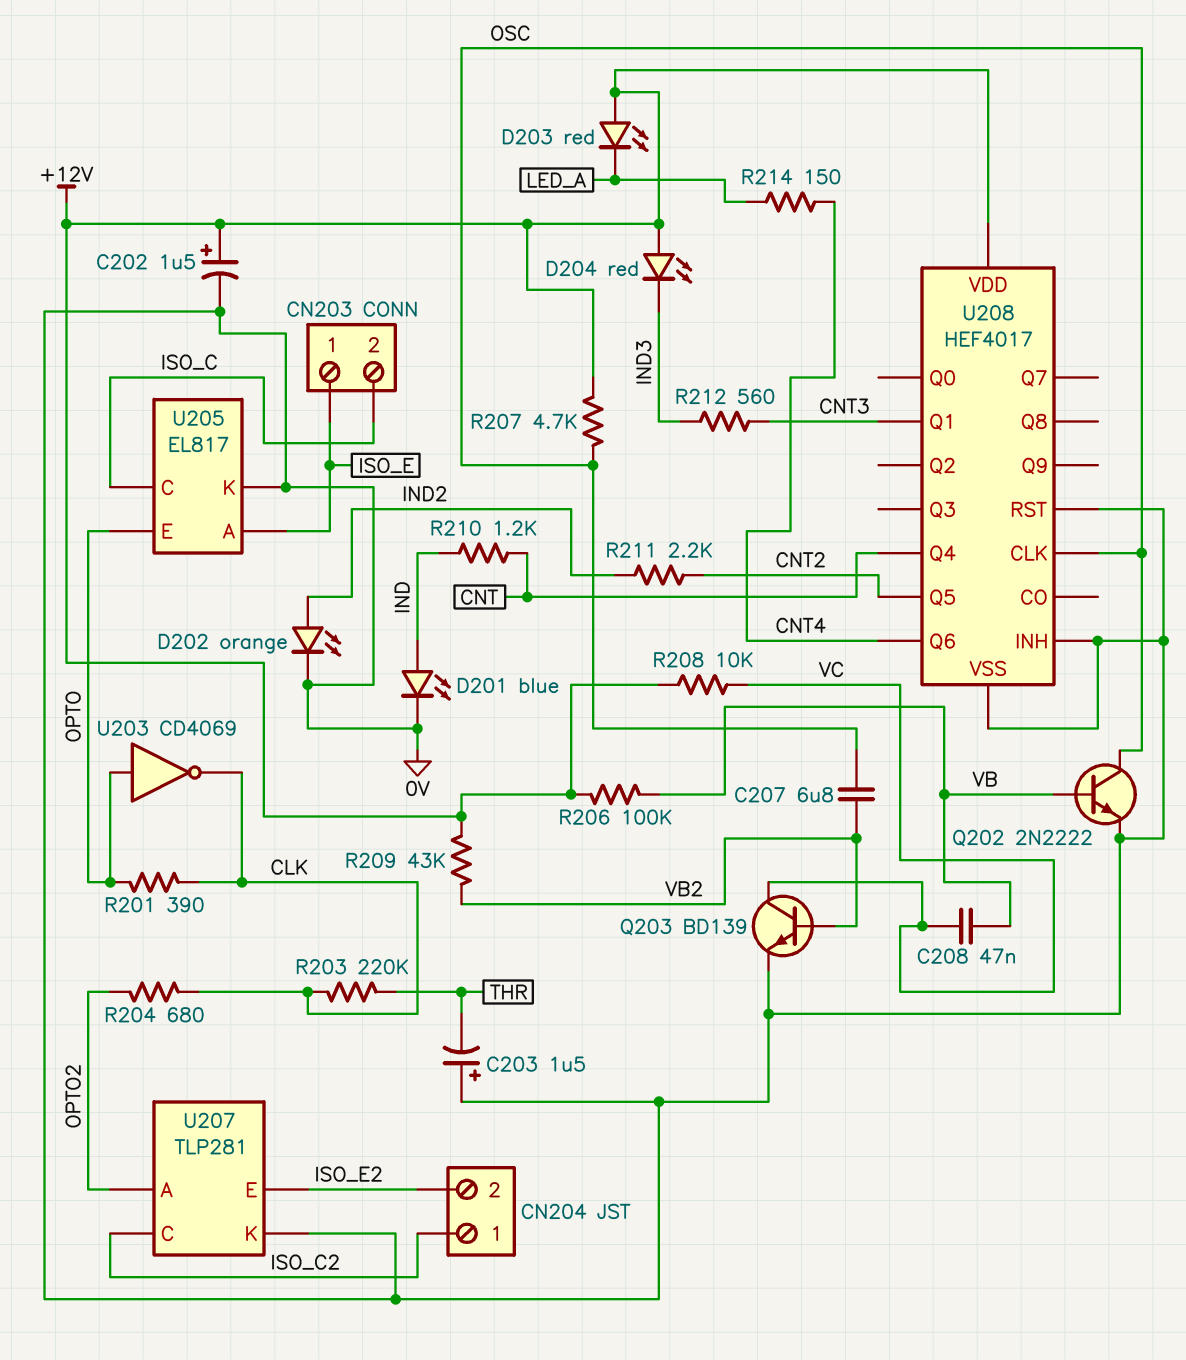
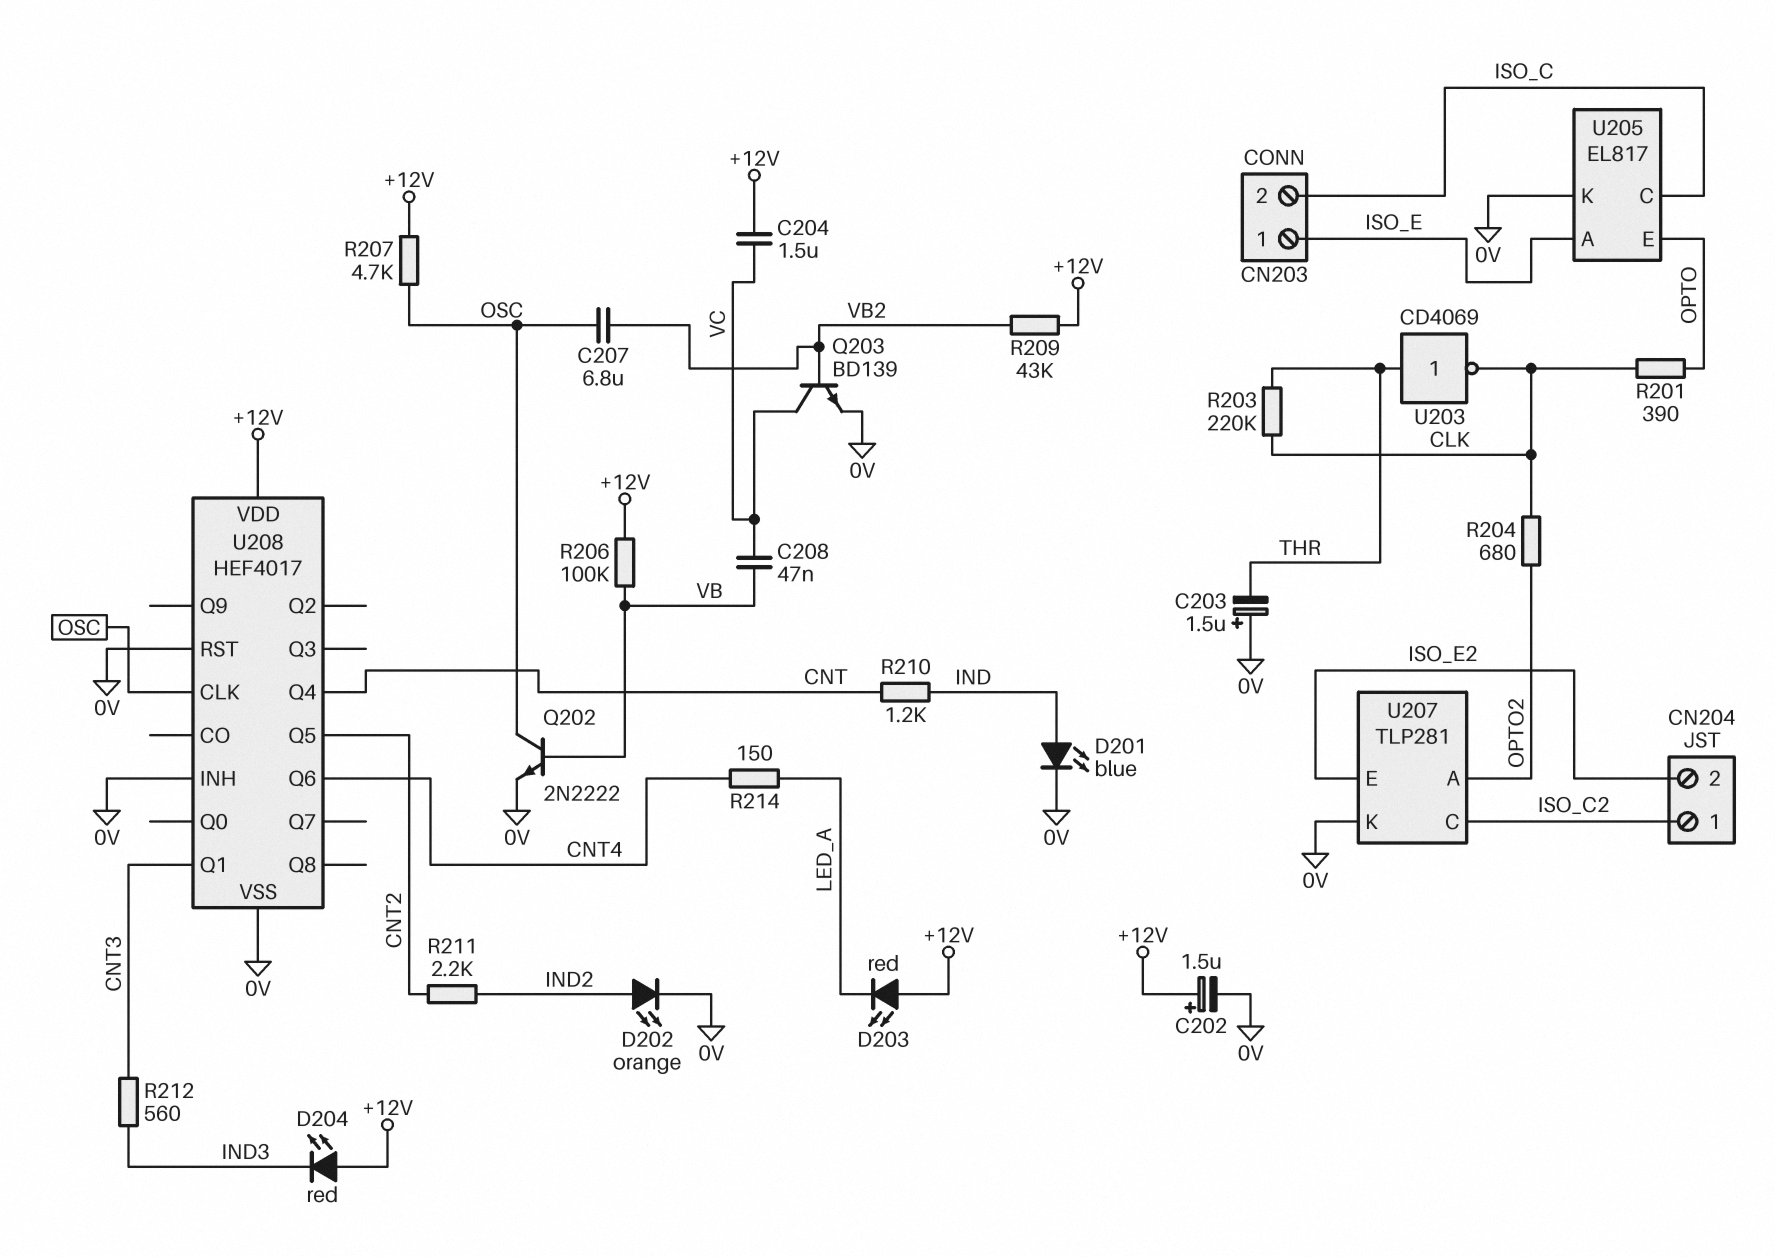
C204: none -> 1.5uF (+12V, VC)
R208: 10k (+12V, VC) -> none
U203: NOT CD4069 (in OPTO, out CLK) -> NOT CD4069 (in THR, out CLK)

